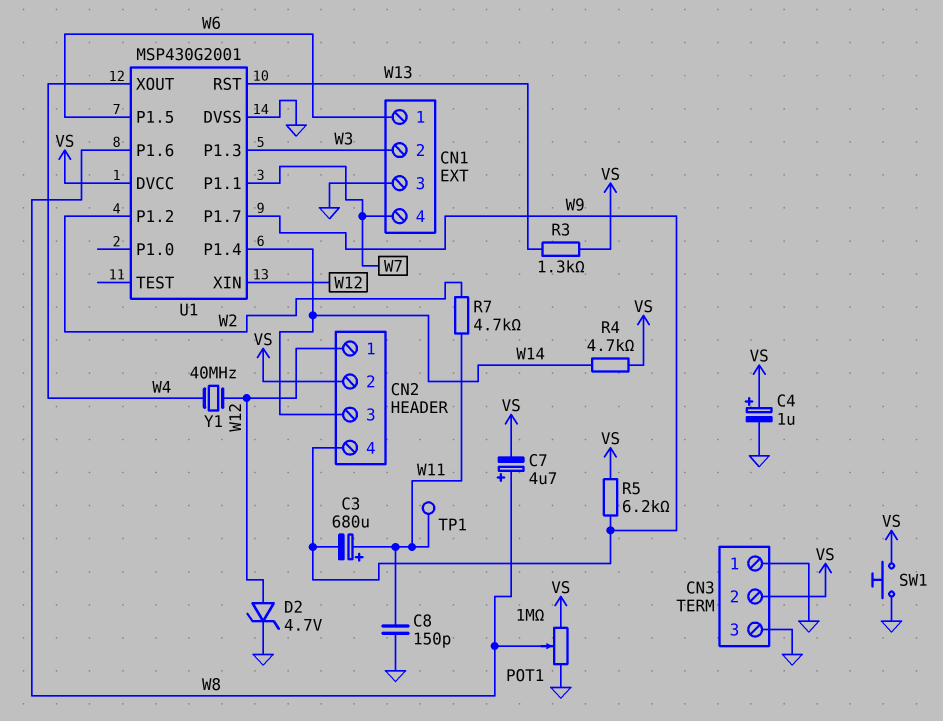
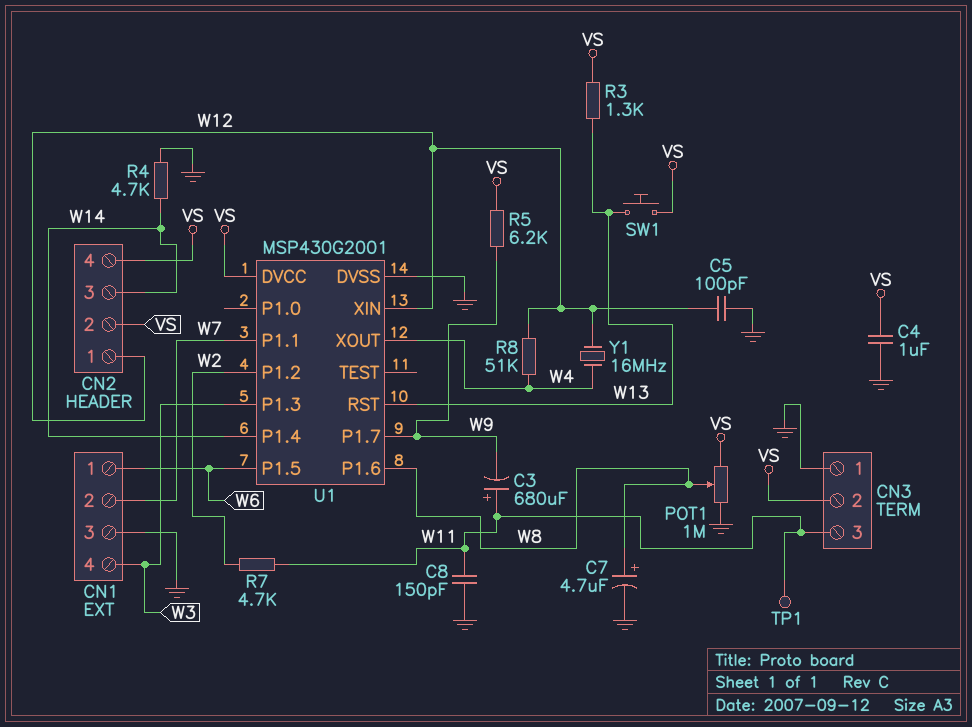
C4: 1uF (plus VS, minus GND) -> 1uF (GND, VS)
C5: none -> 100pF (GND, W12)
C7: 4.7uF (plus W8, minus VS) -> 4.7uF (plus W8, minus GND)
CN1 pin 2: W3 -> W7
CN1 pin 4: W7 -> W3
CN2 pin 4: W9 -> VS
CN3 pin 3: GND -> W11
D2: zener 4.7V (A W12, K GND) -> none
R4: 4.7k (VS, W14) -> 4.7k (GND, W14)
R8: none -> 51k (W4, W12)
SW1: button (GND, VS) -> button (VS, W13)
Y1: 40MHz (W4, W12) -> 16MHz (W4, W12)

